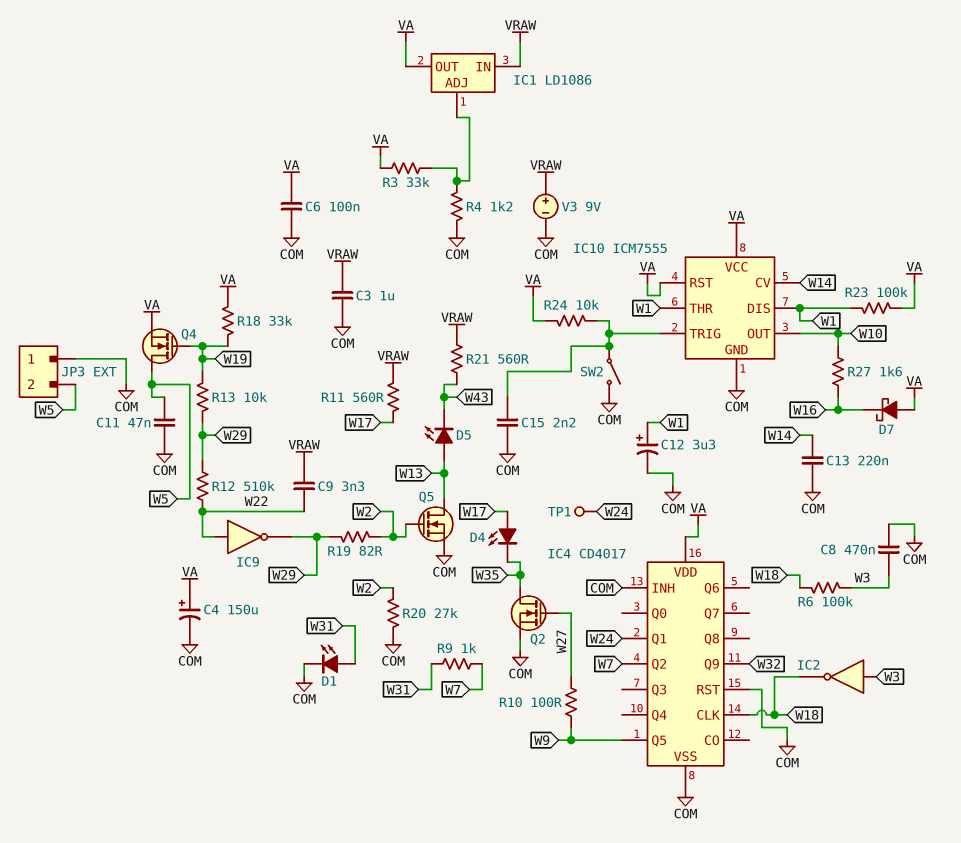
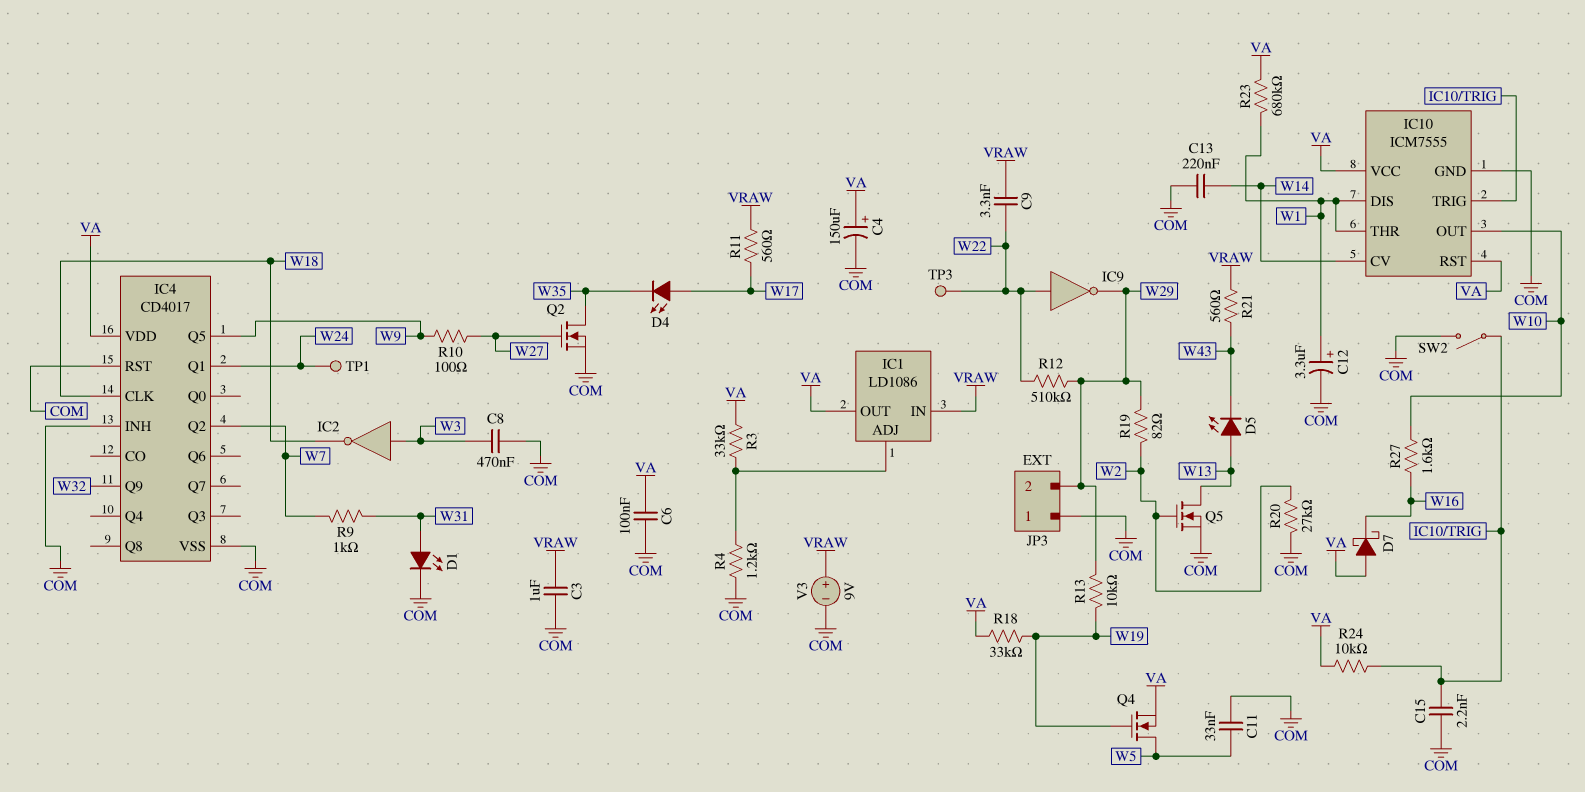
C11: 47nF (COM, W5) -> 33nF (COM, W5)
JP3 pin 2: W5 -> W29
R6: 100k (W3, W18) -> none
R23: 100k (VA, W1) -> 680k (VA, W1)
TP3: none -> test point (W22)

